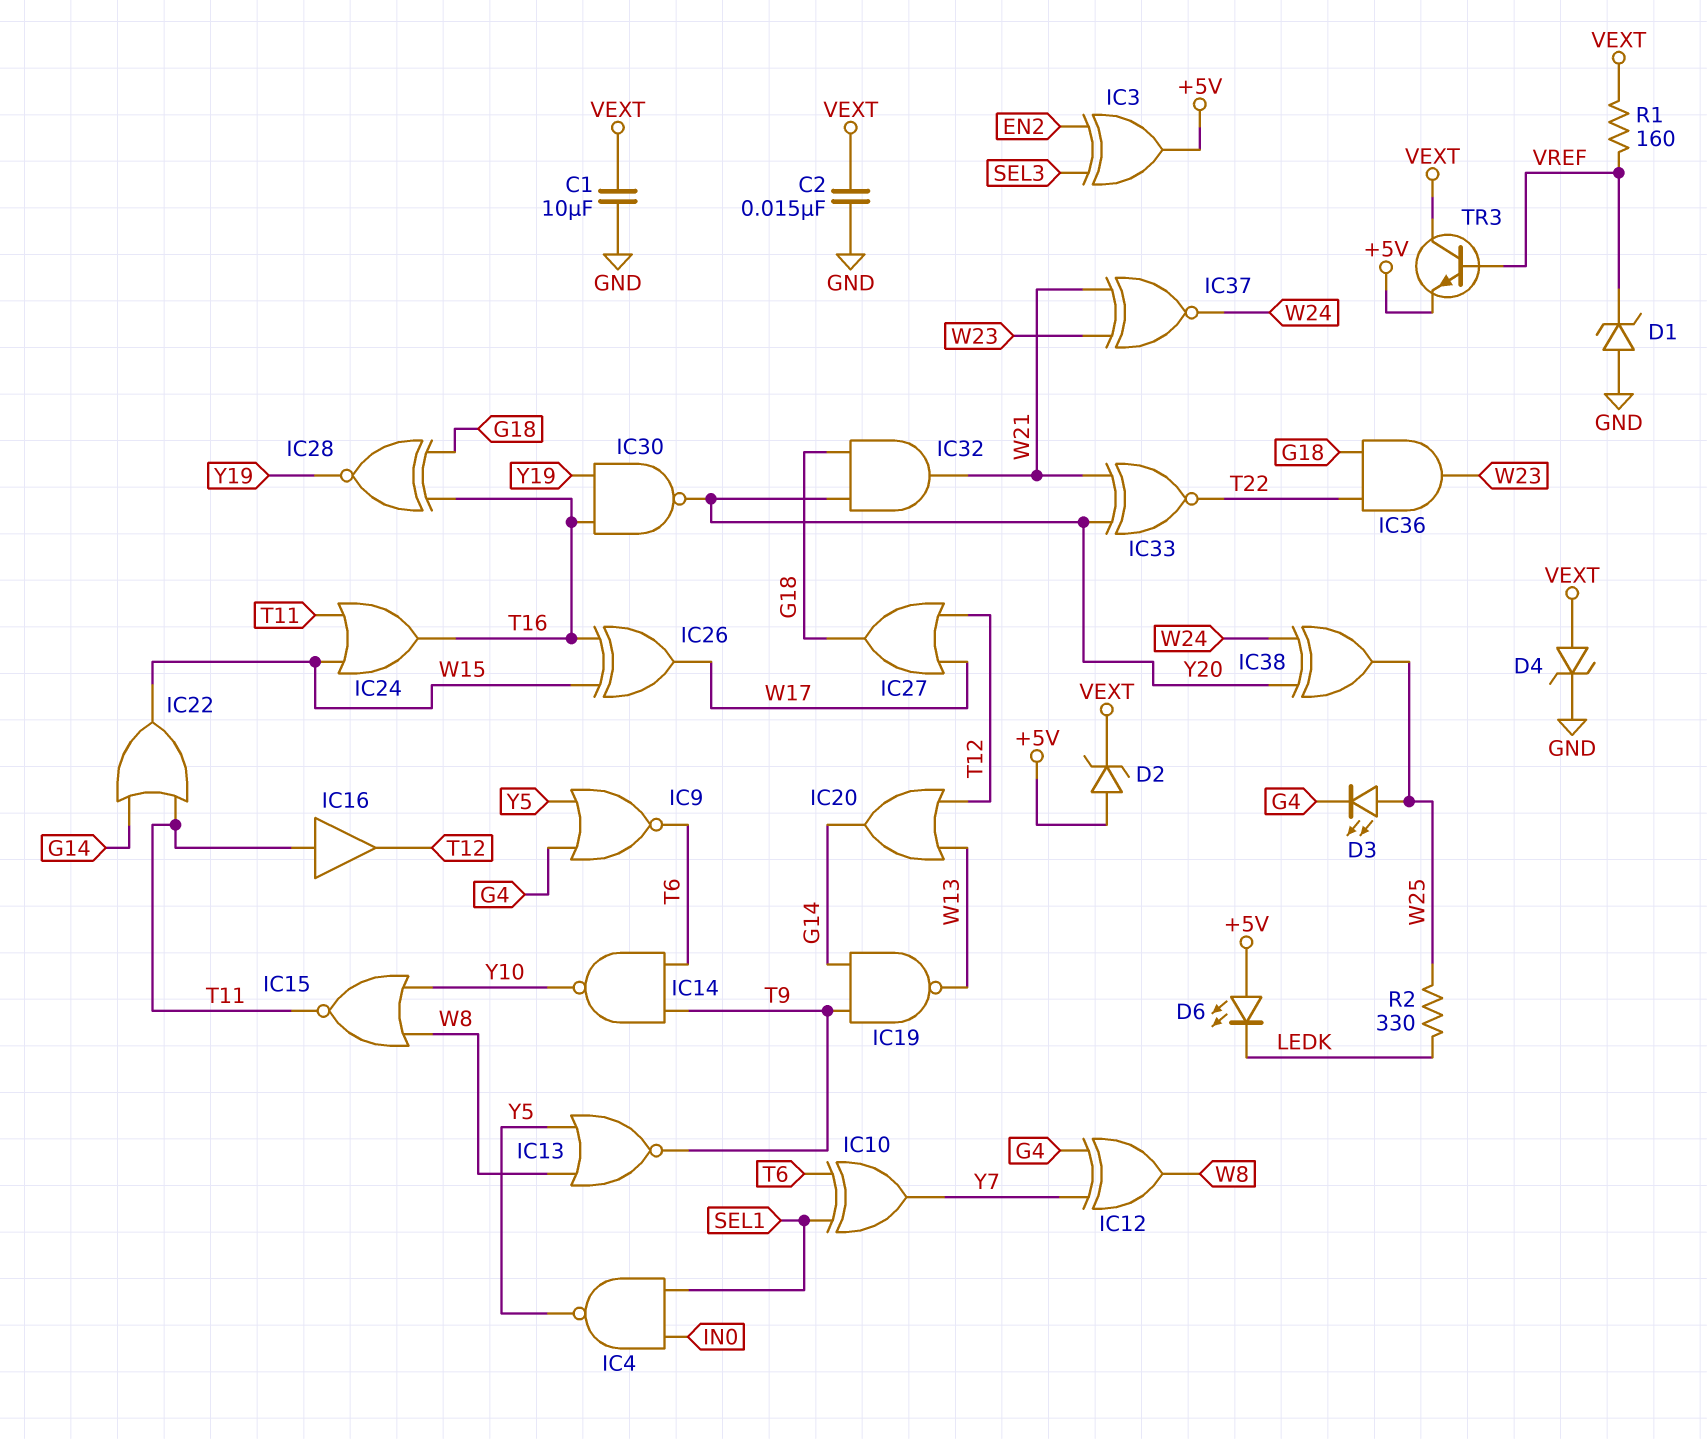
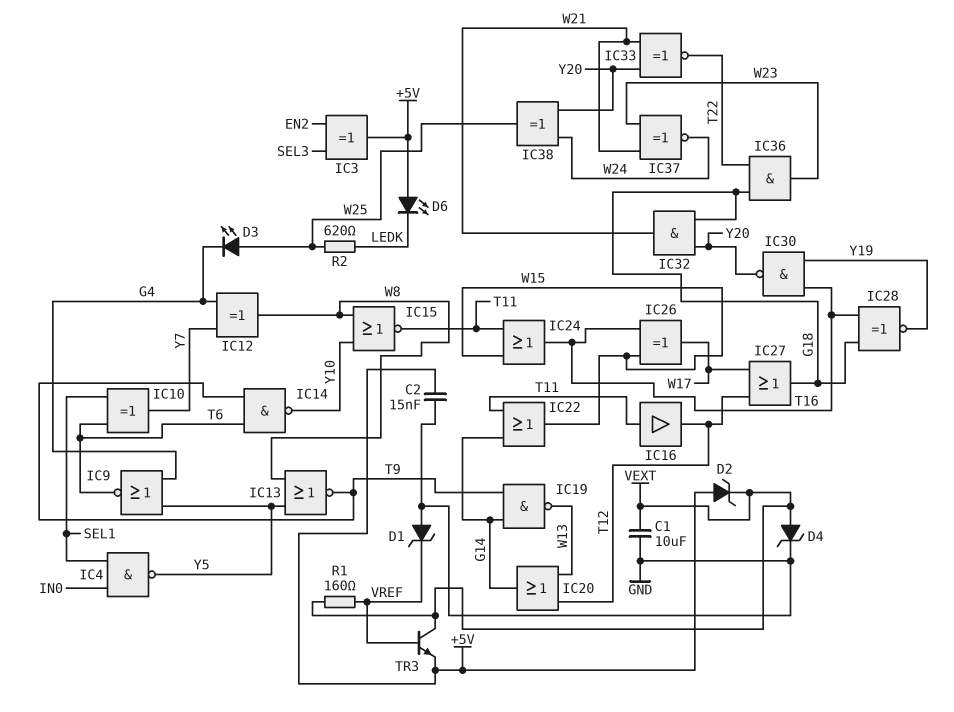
C2: 15nF (GND, VEXT) -> 15nF (+5V, GND)
R2: 330 (LEDK, W25) -> 620 (LEDK, W25)

